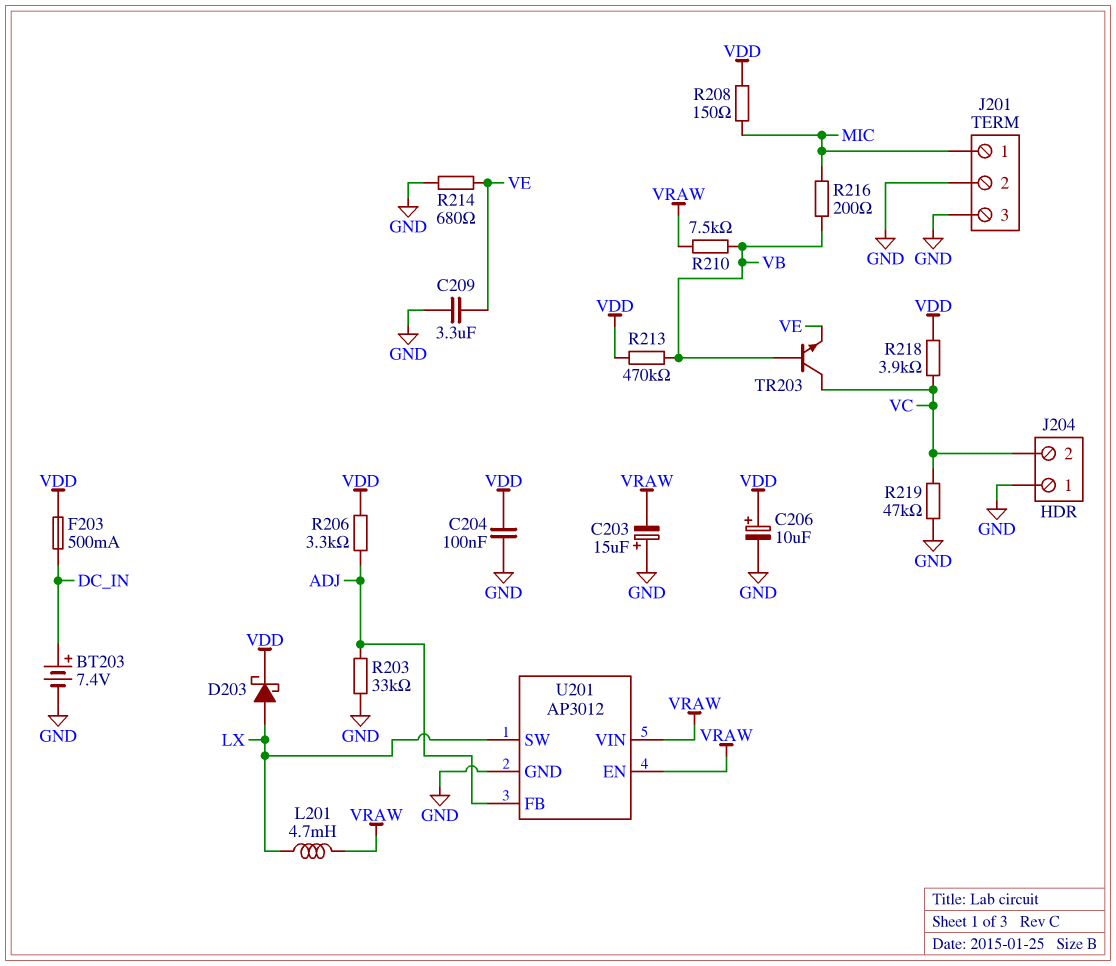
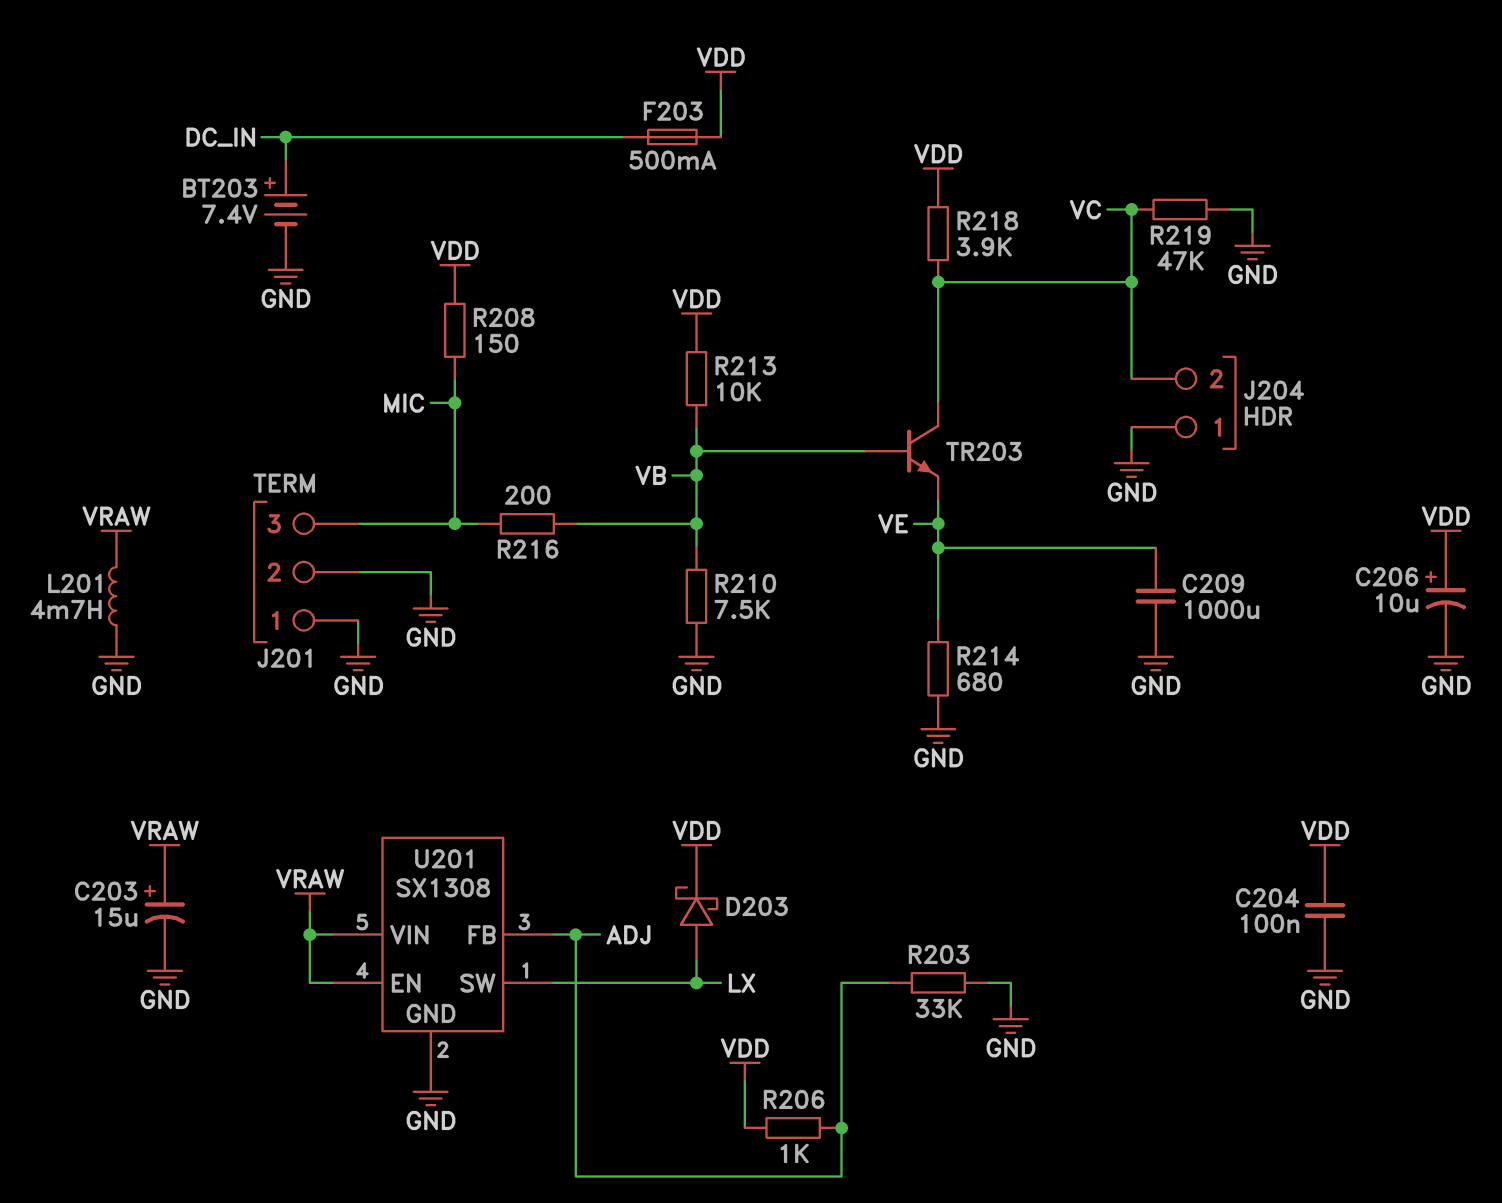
C203: 15uF (plus GND, minus VRAW) -> 15uF (plus VRAW, minus GND)
C209: 3.3uF (GND, VE) -> 1000uF (GND, VE)
J201 pin 1: MIC -> GND
J201 pin 3: GND -> MIC
L201: 4.7mH (LX, VRAW) -> 4.7mH (GND, VRAW)
R206: 3.3k (ADJ, VDD) -> 1k (ADJ, VDD)
R210: 7.5k (VB, VRAW) -> 7.5k (GND, VB)
R213: 470k (VB, VDD) -> 10k (VB, VDD)
U201: AP3012 -> SX1308

